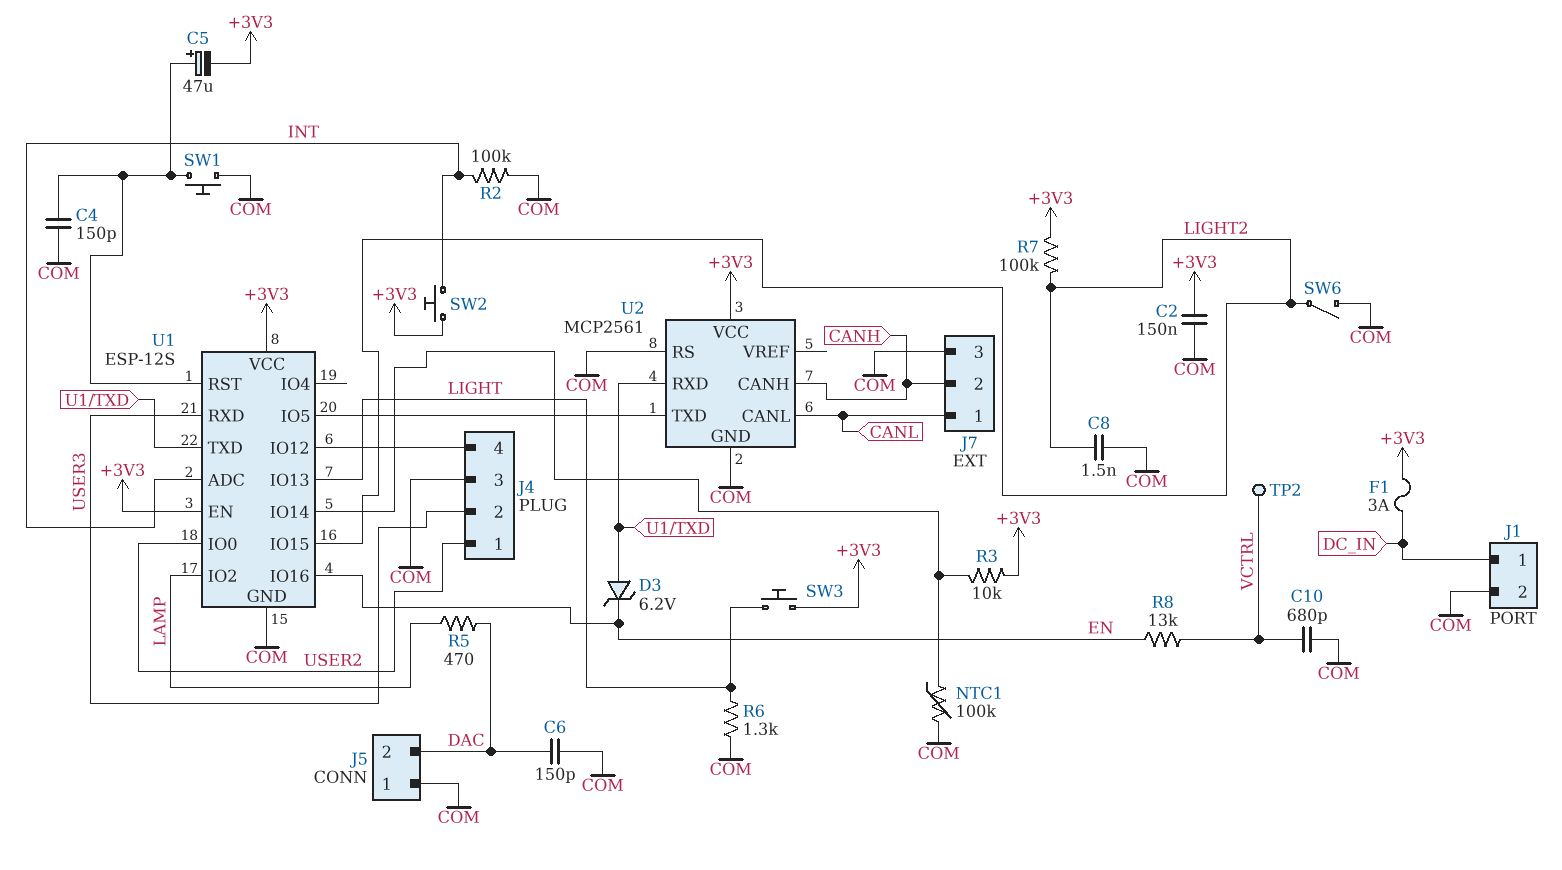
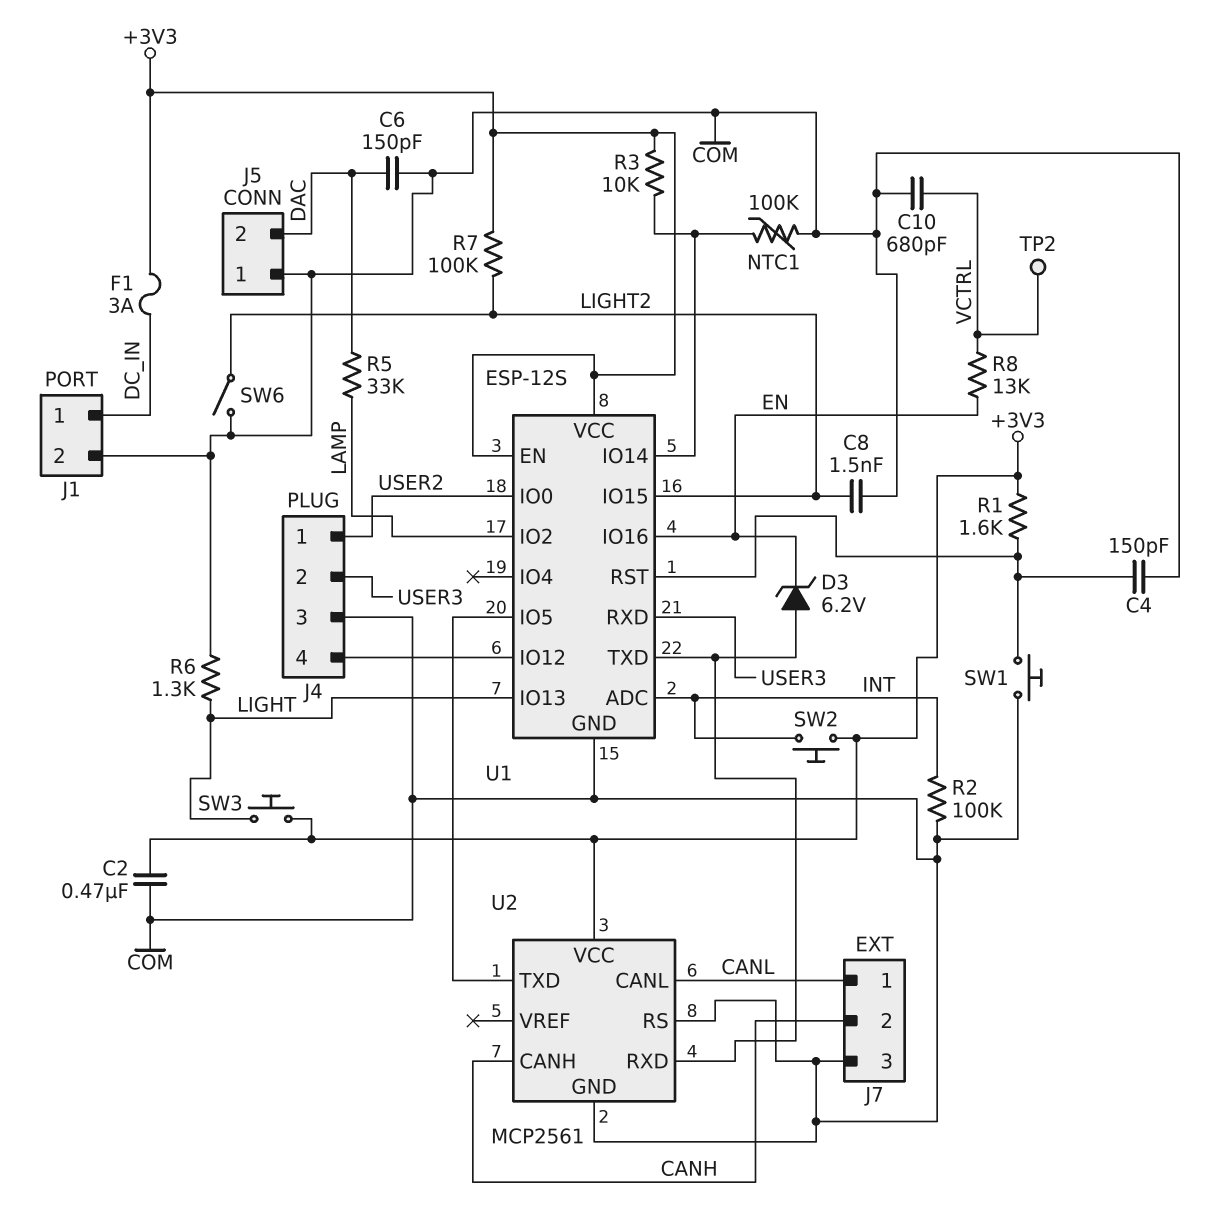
C2: 150nF (+3V3, COM) -> 470nF (+3V3, COM)
C5: 47uF (plus U1/RST, minus +3V3) -> none
R1: none -> 1.6k (+3V3, U1/RST)
R5: 470 (DAC, LAMP) -> 33k (DAC, LAMP)

